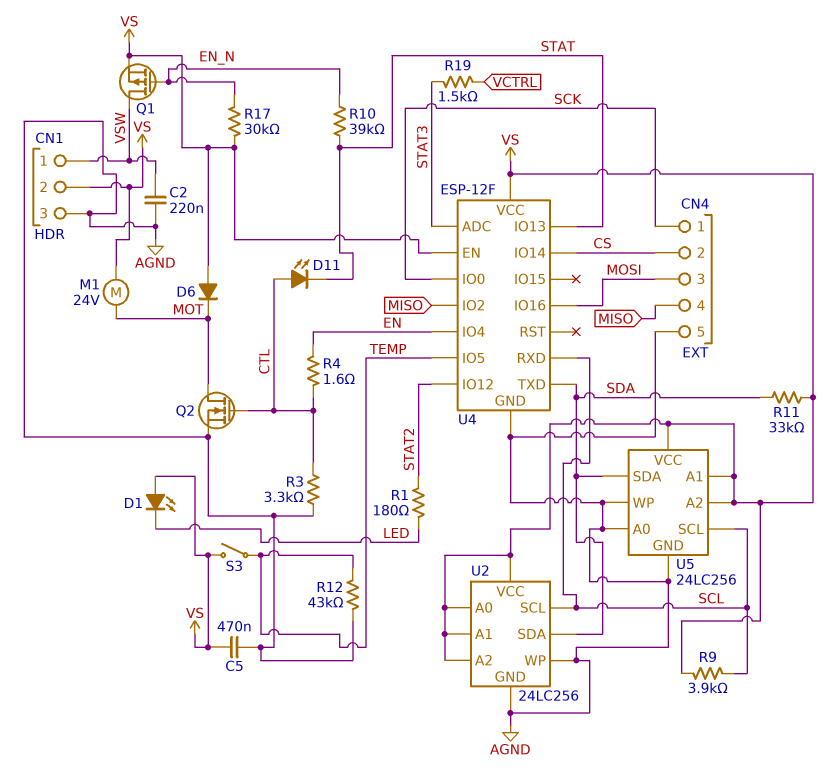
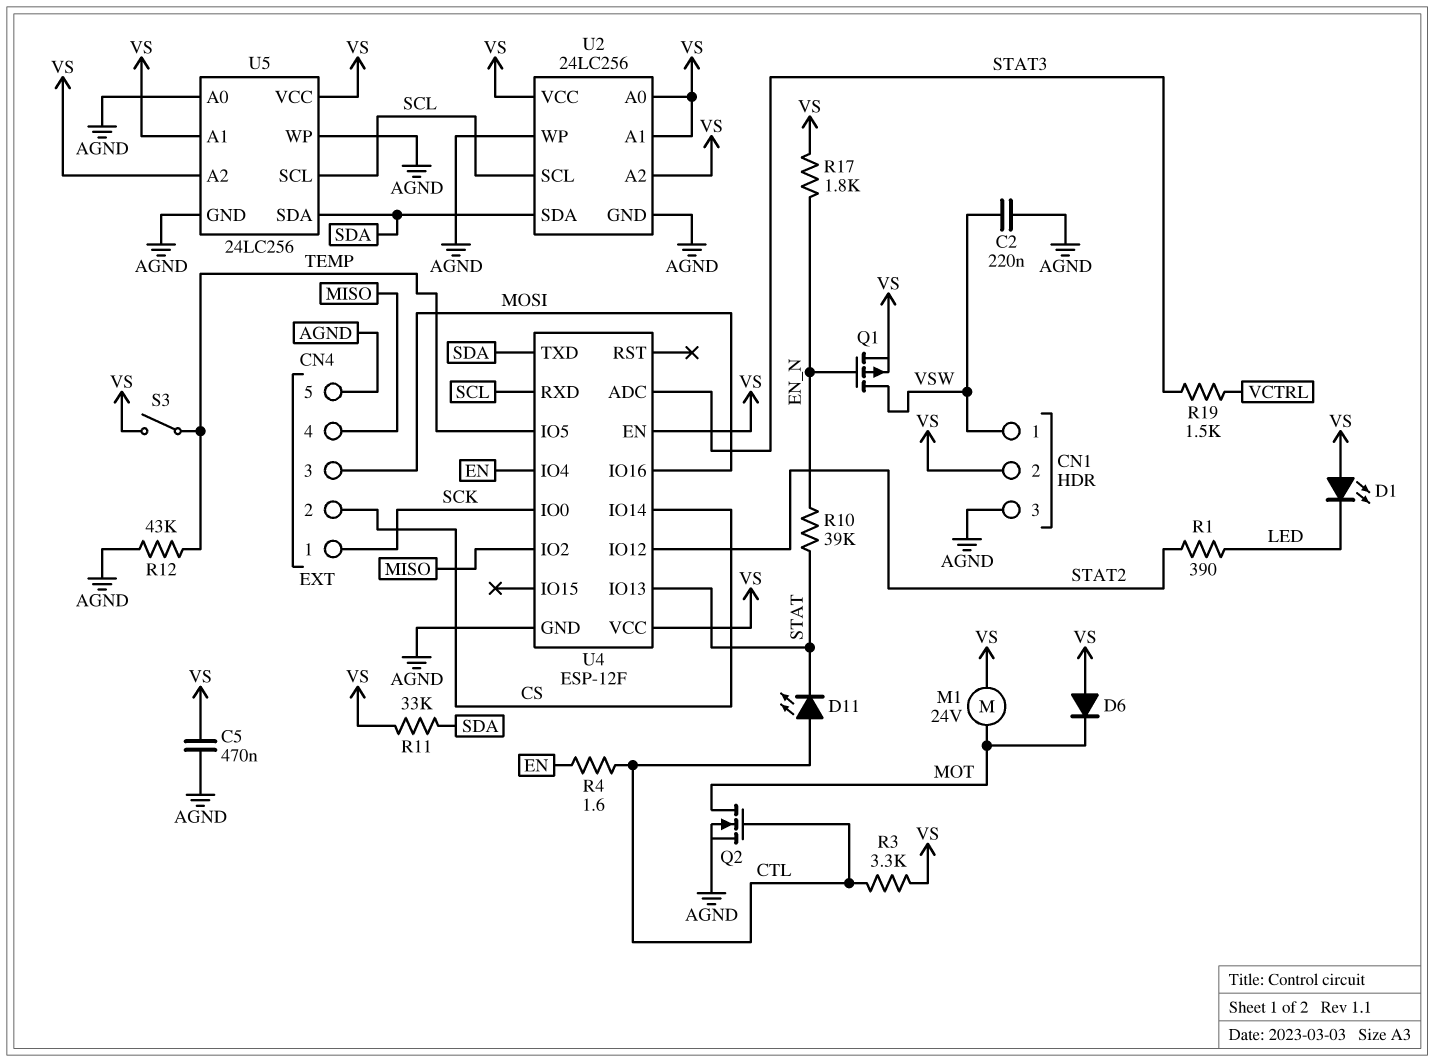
R1: 180 (LED, STAT2) -> 390 (LED, STAT2)
R3: 3.3k (AGND, CTL) -> 3.3k (CTL, VS)
R9: 3.9k (SCL, VS) -> none
R17: 30k (EN_N, VS) -> 1.8k (EN_N, VS)

